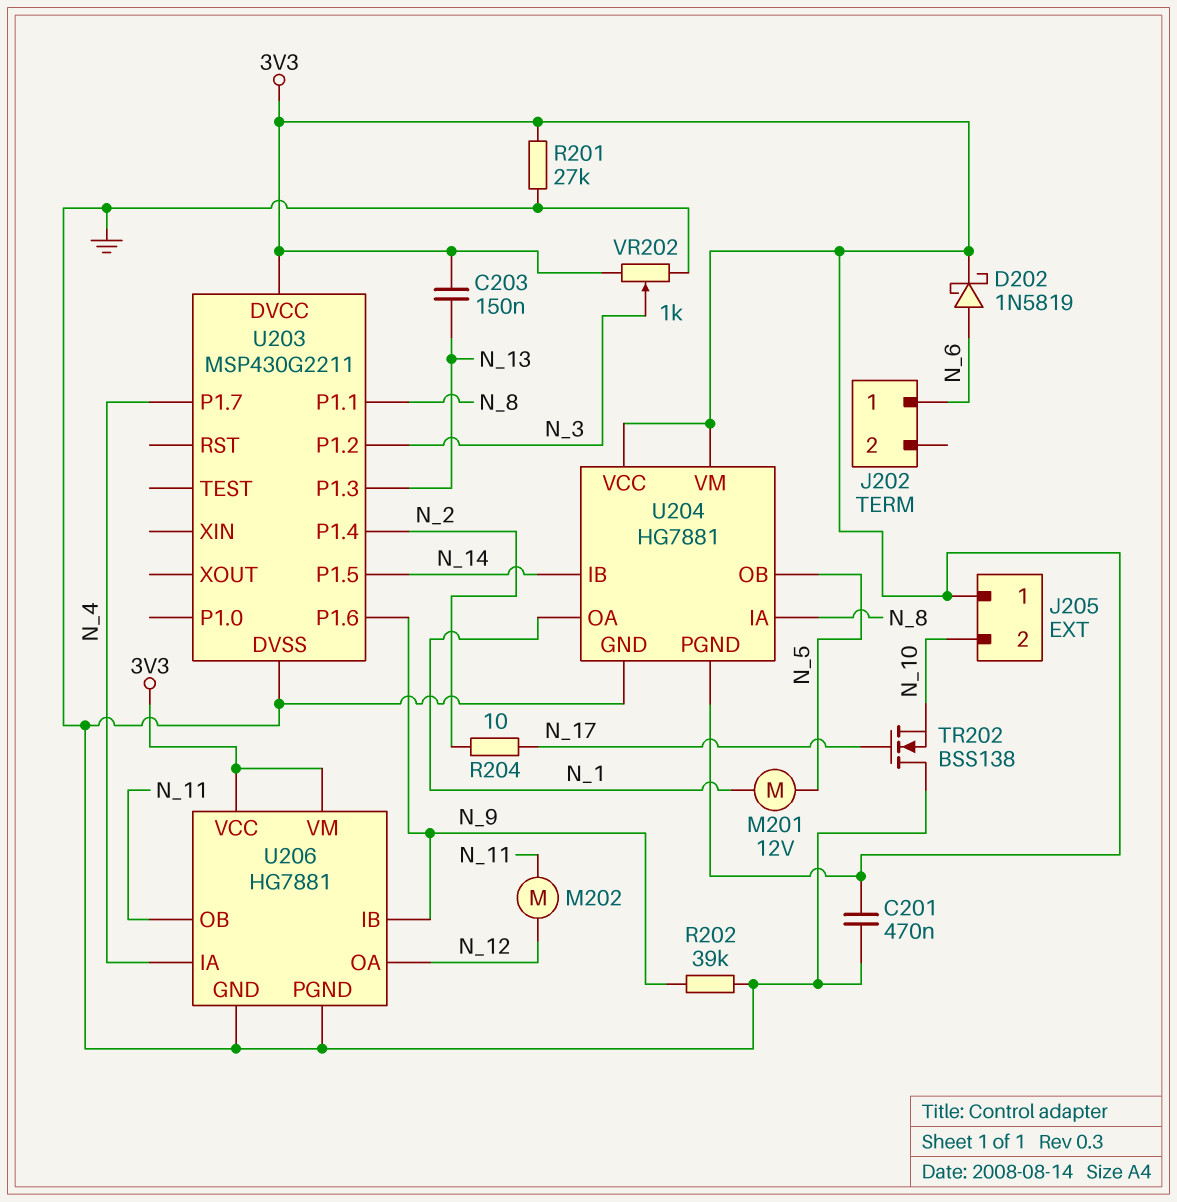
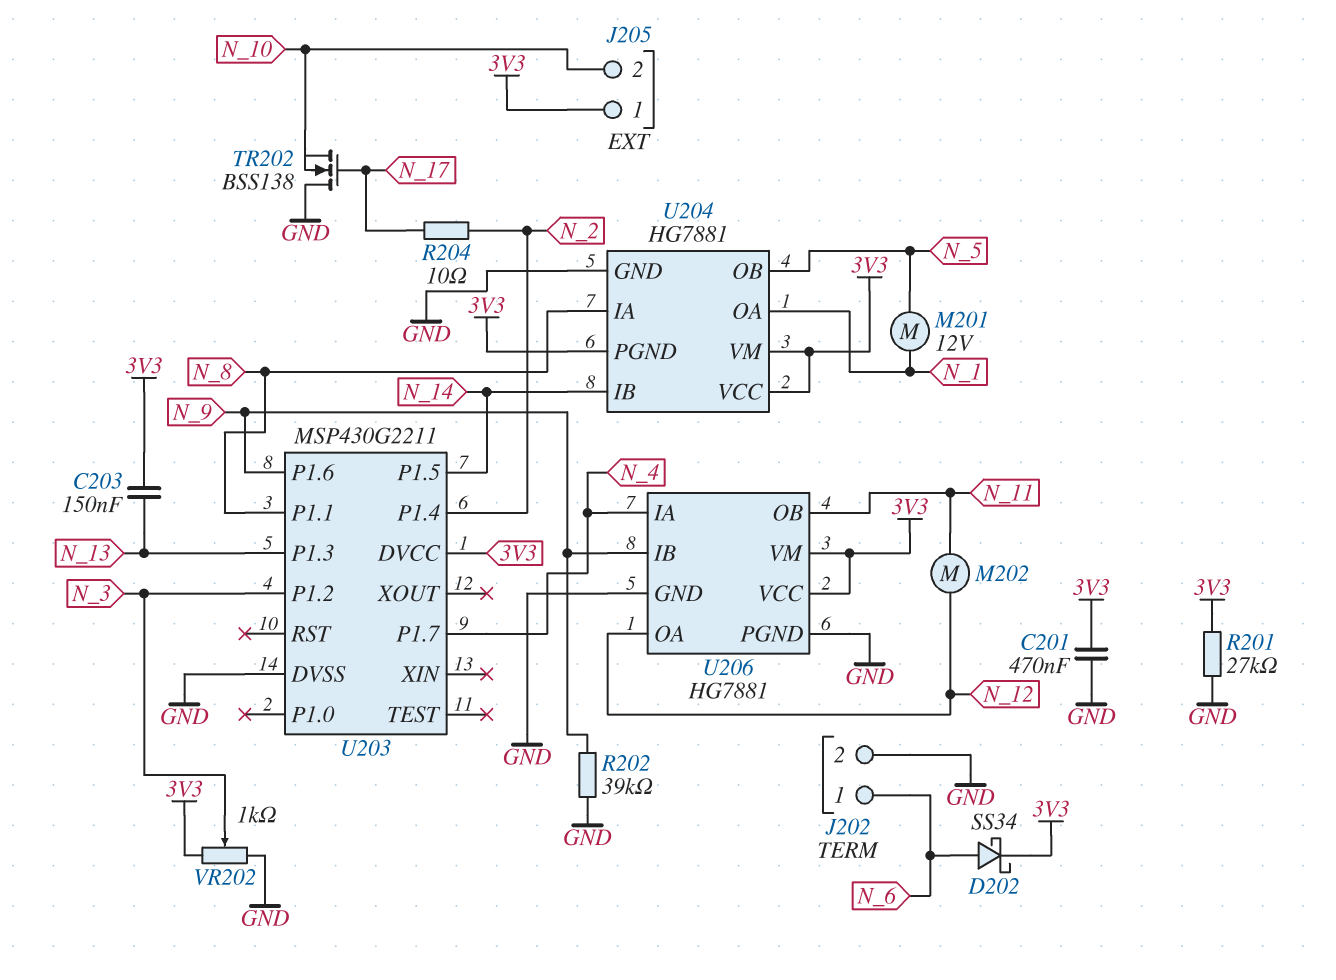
D202: schottky 1N5819 (A N_6, K 3V3) -> schottky SS34 (A N_6, K 3V3)
J202 pin 2: none -> GND

